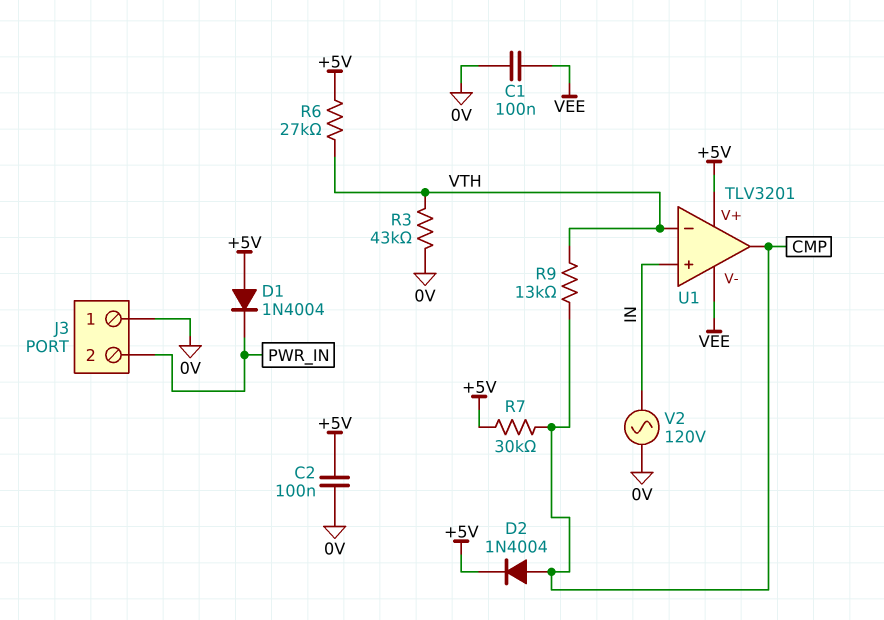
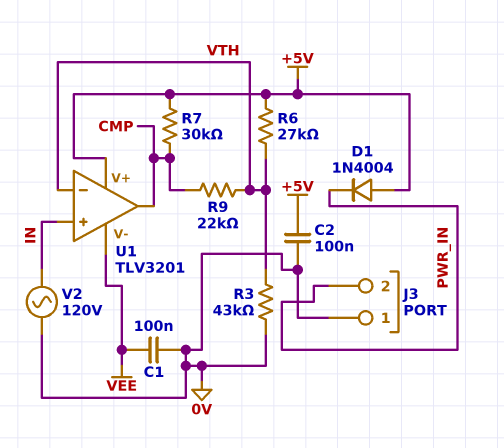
D2: diode 1N4004 (A CMP, K +5V) -> none
R9: 13k (CMP, VTH) -> 22k (CMP, VTH)

